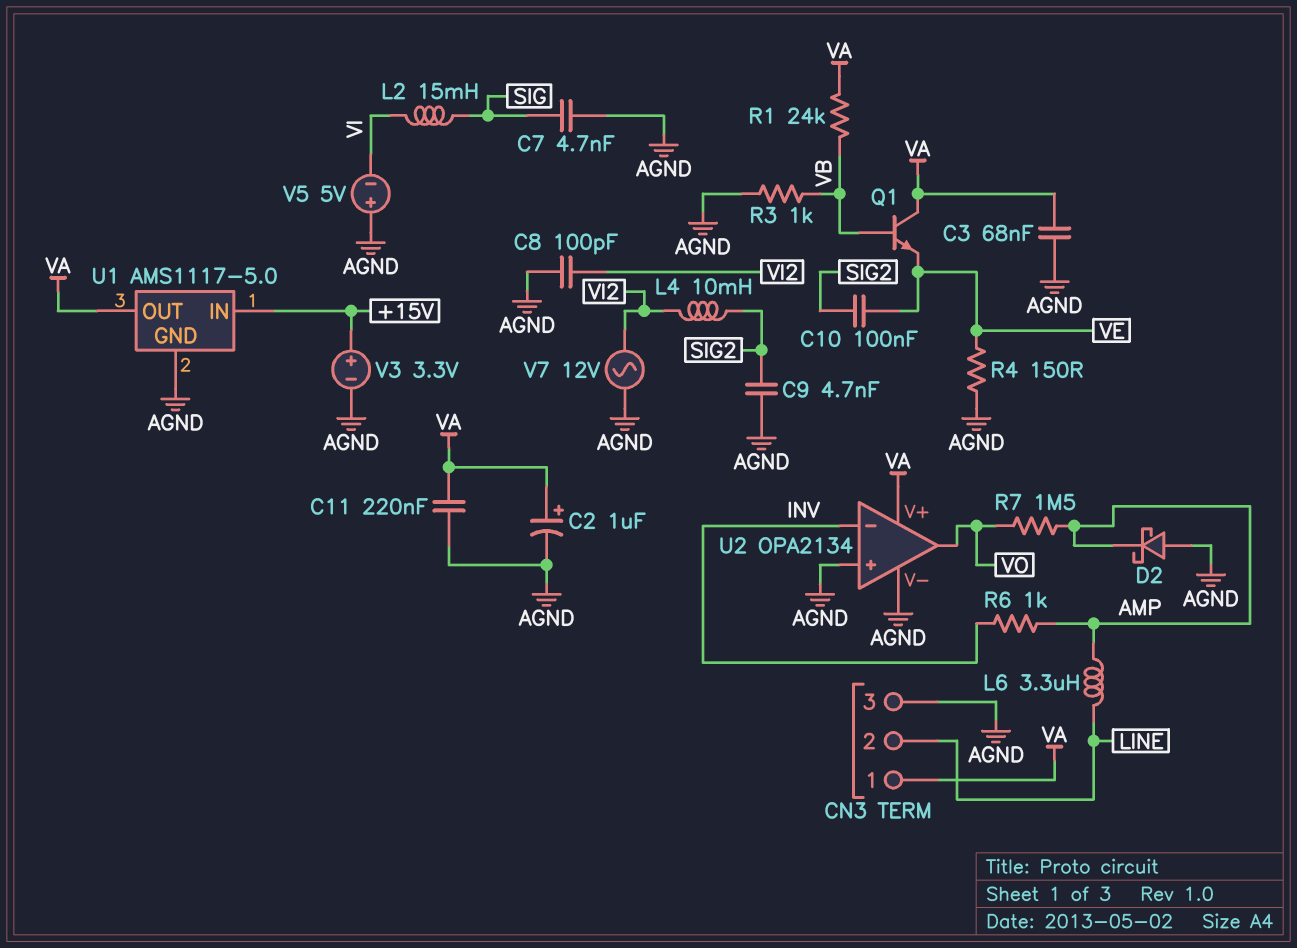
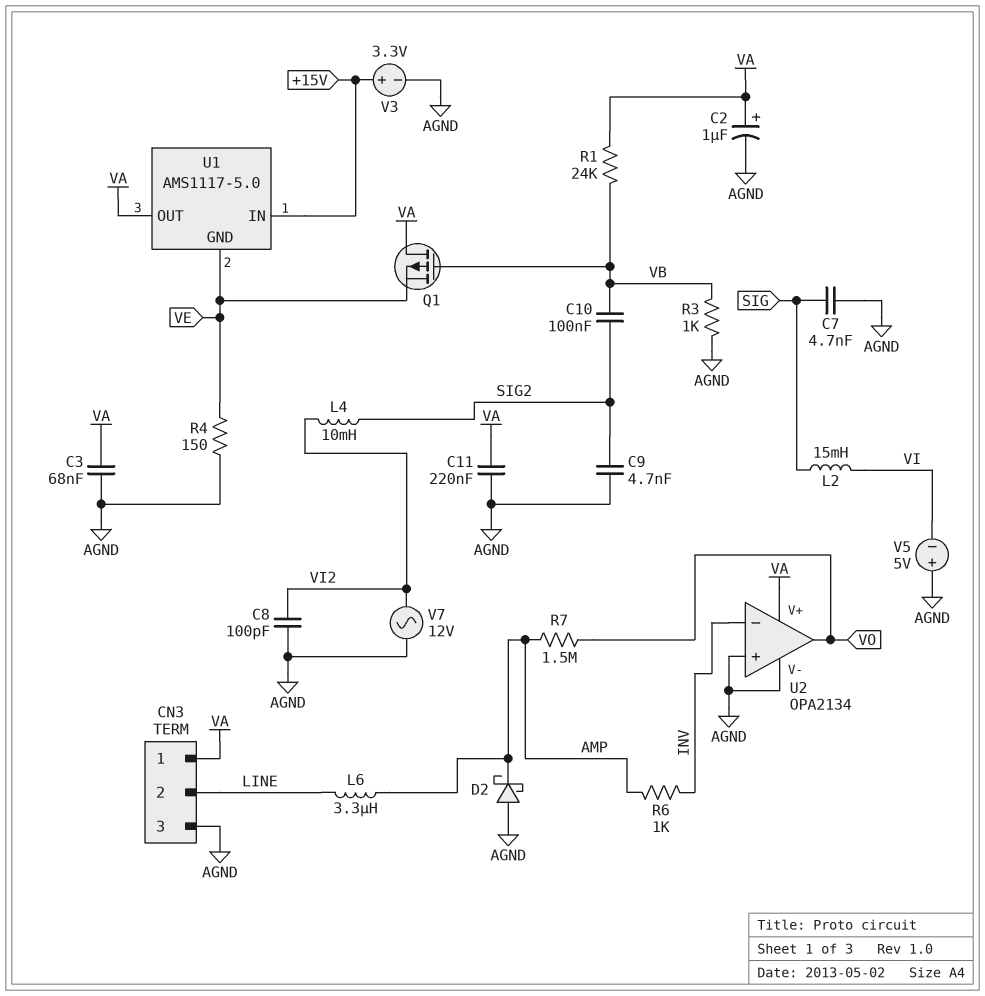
C10: 100nF (SIG2, VE) -> 100nF (SIG2, VB)
Q1: NPN (B VB, C VA, E VE) -> PMOS (G VB, D VA, S VE)
U1 pin GND: AGND -> VE

